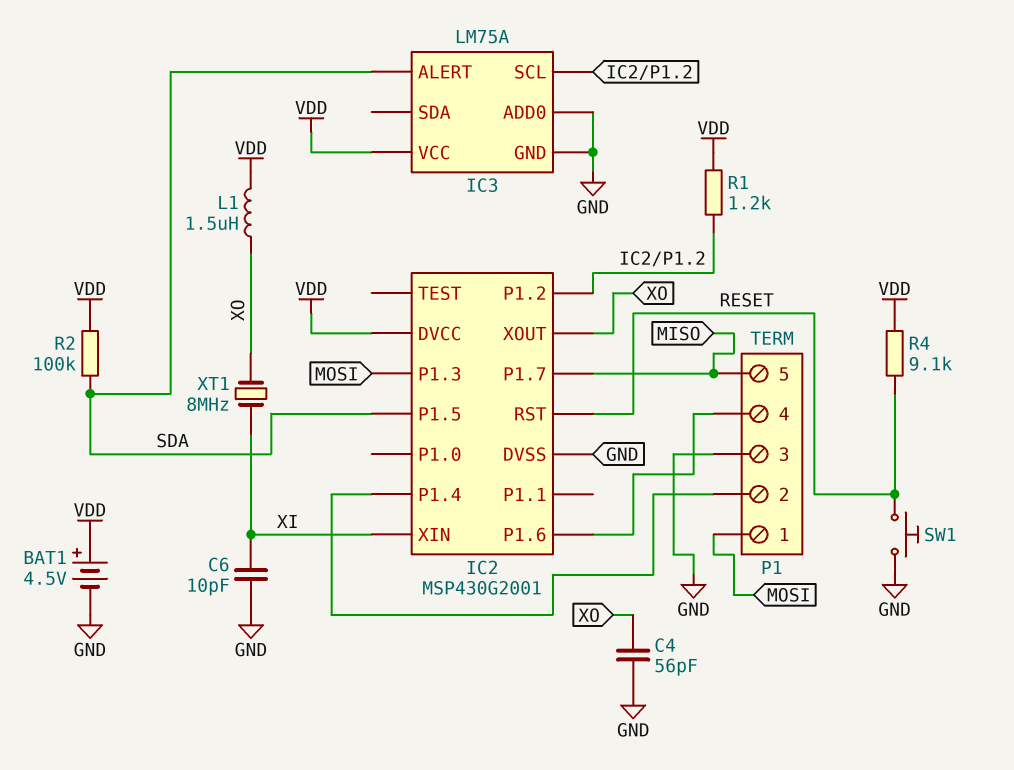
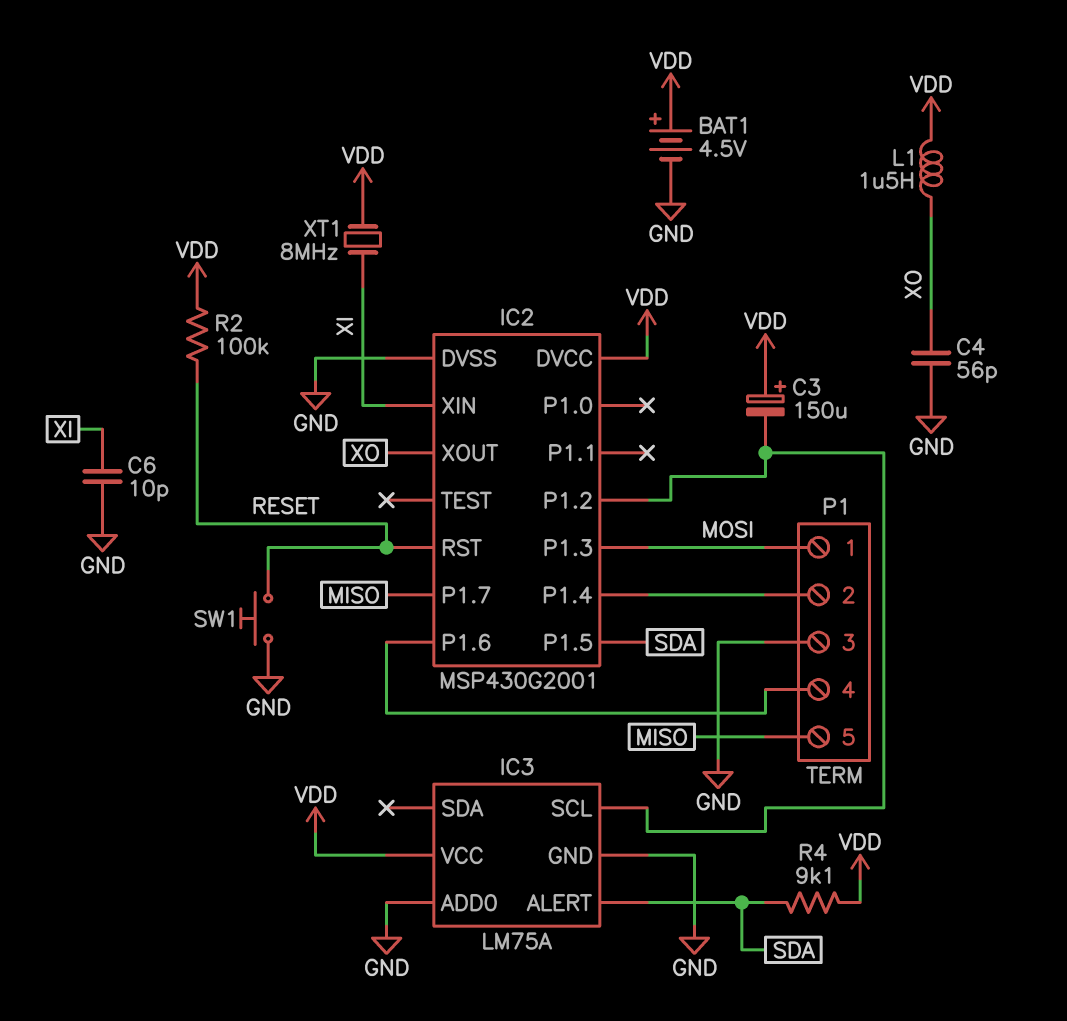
C3: none -> 150uF (plus VDD, minus IC2/P1.2)
R1: 1.2k (IC2/P1.2, VDD) -> none
R2: 100k (SDA, VDD) -> 100k (RESET, VDD)
R4: 9.1k (RESET, VDD) -> 9.1k (SDA, VDD)
XT1: 8MHz (XI, XO) -> 8MHz (VDD, XI)

